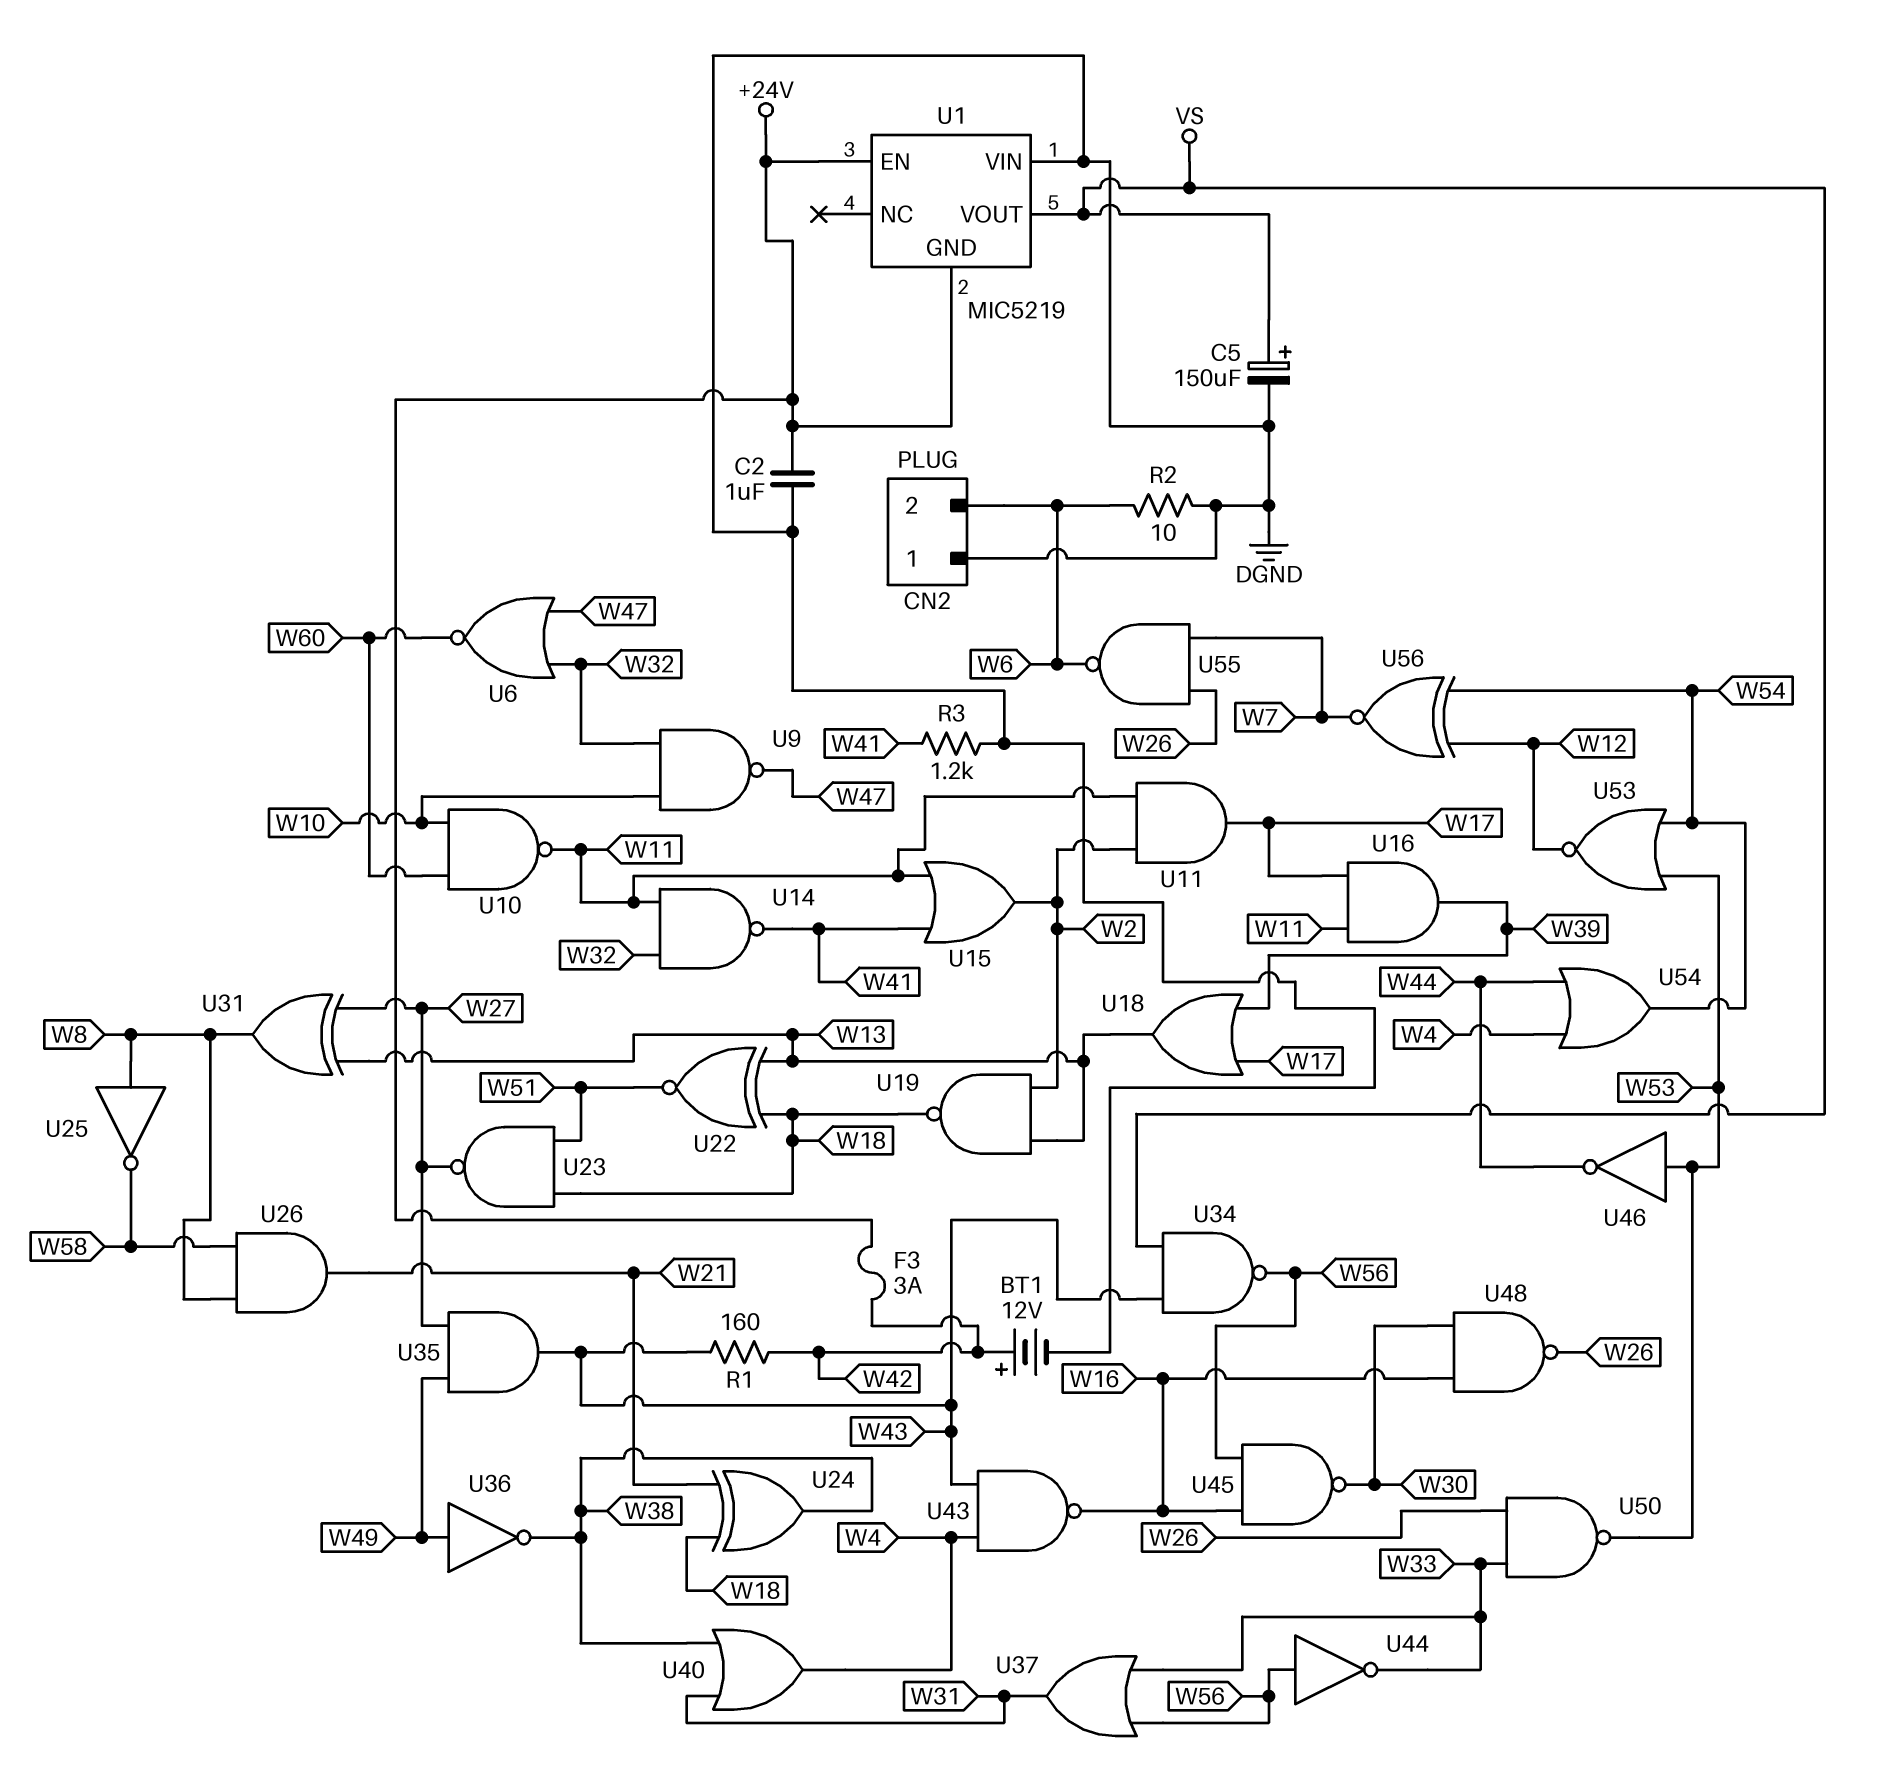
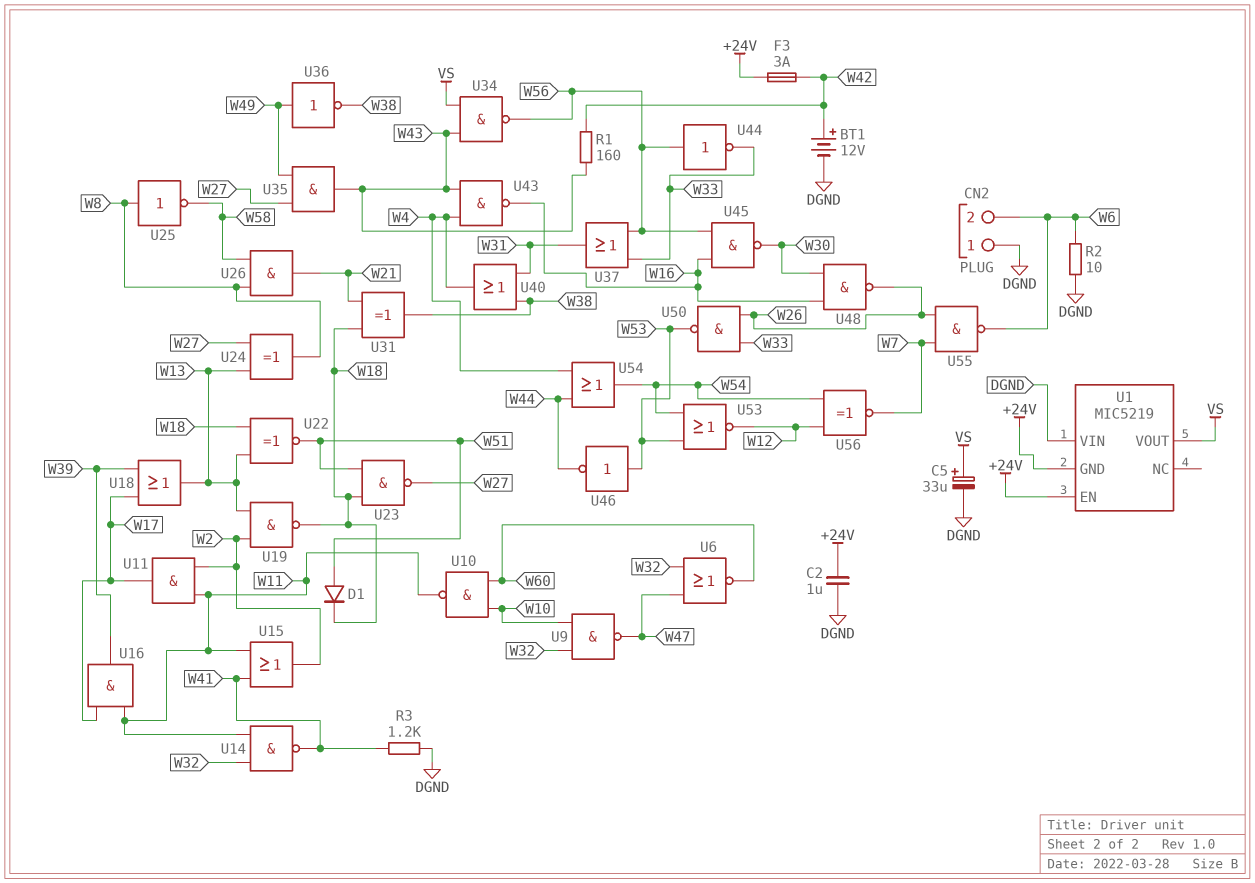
C5: 150uF (plus VS, minus DGND) -> 33uF (plus VS, minus DGND)
D1: none -> diode (A W51, K W18)
U24: XOR (in W18, in W21, out W38) -> XOR (in W13, in W27, out W8)
U31: XOR (in W13, in W27, out W8) -> XOR (in W18, in W21, out W38)

